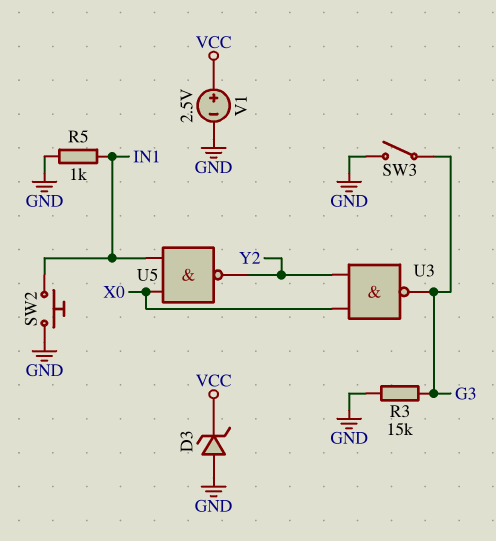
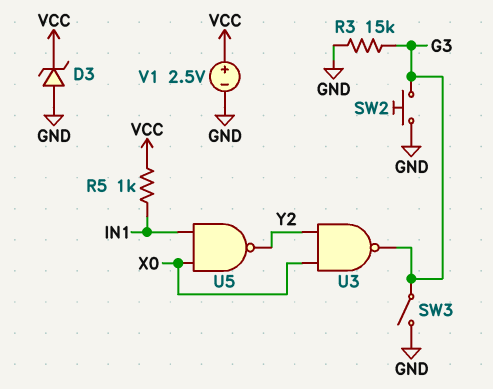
R5: 1k (GND, IN1) -> 1k (IN1, VCC)
SW2: button (GND, IN1) -> button (G3, GND)

